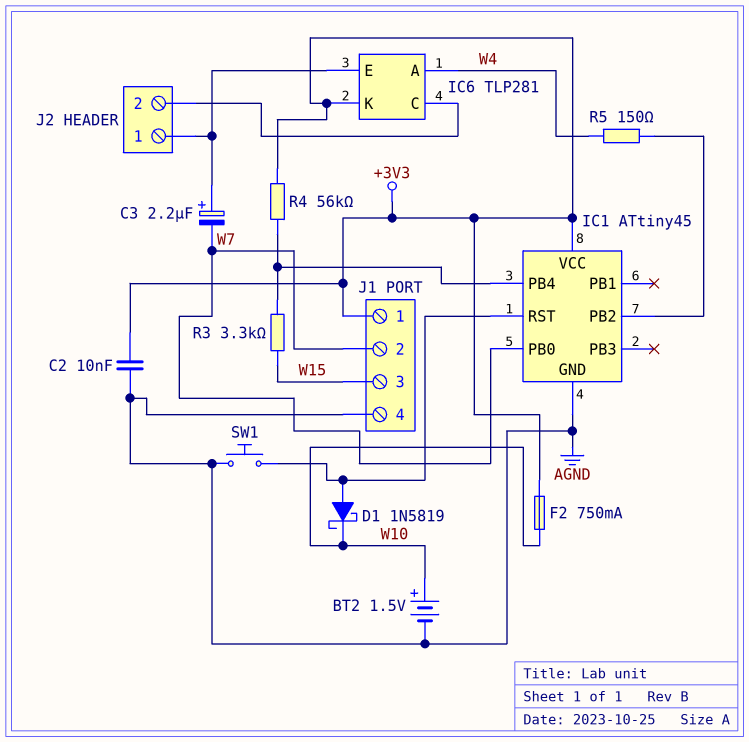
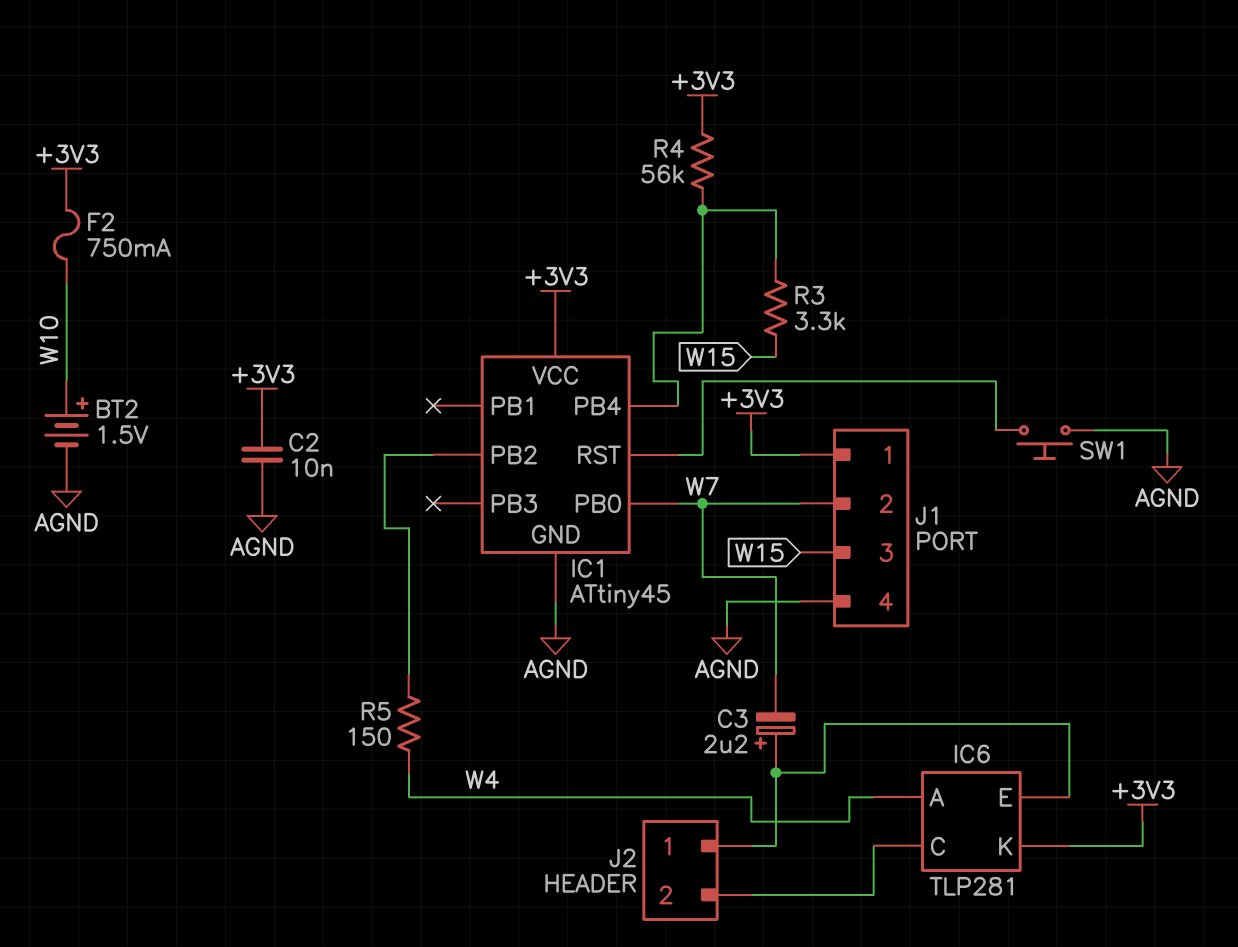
D1: schottky 1N5819 (A IC1/RST, K W10) -> none

